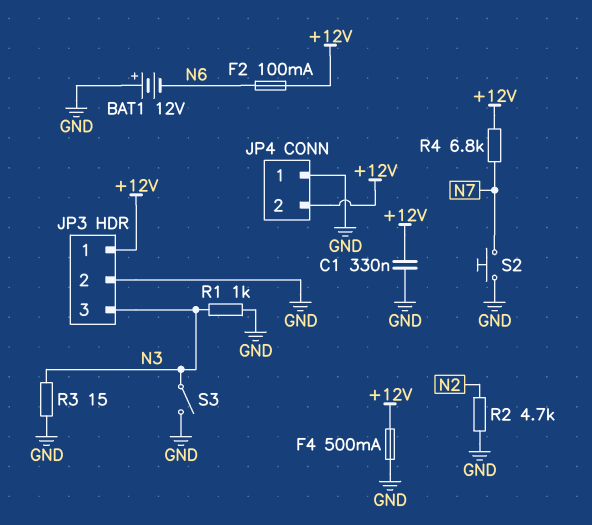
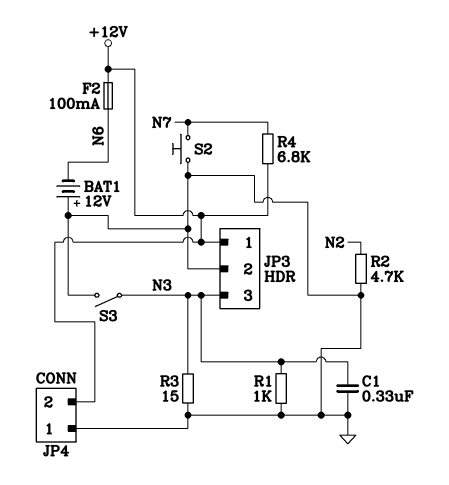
C1: 330nF (+12V, GND) -> 330nF (GND, N3)
F4: 500mA (+12V, GND) -> none

